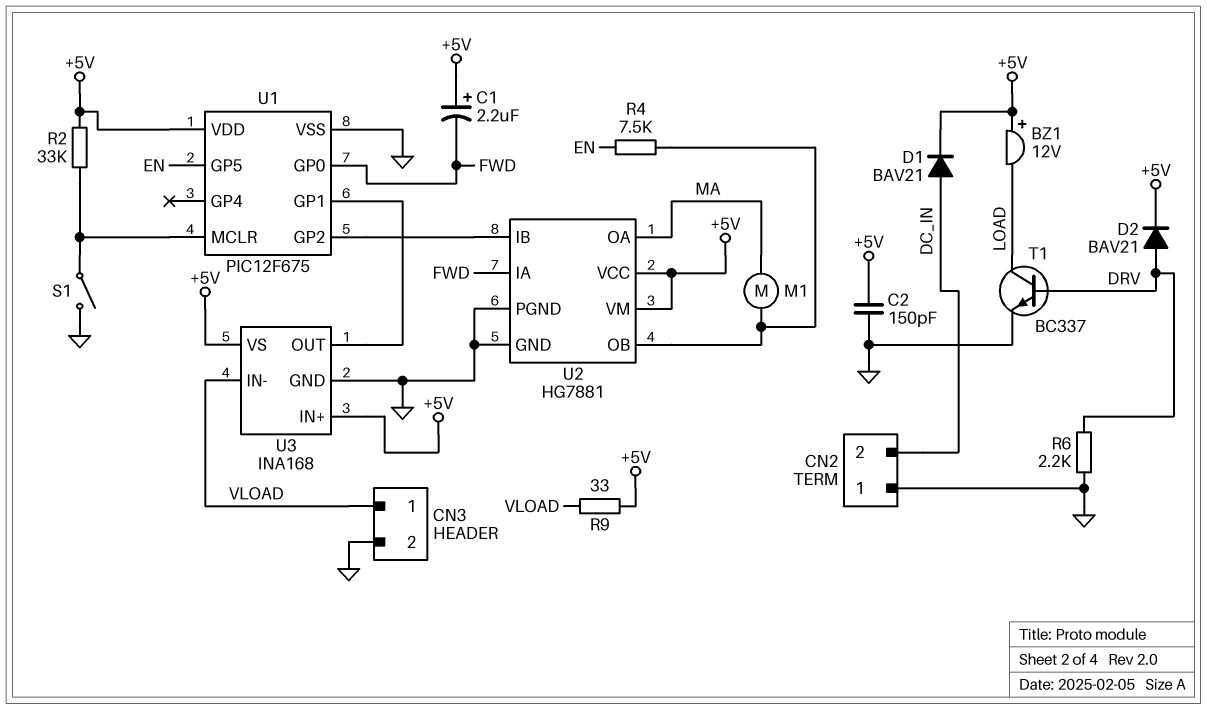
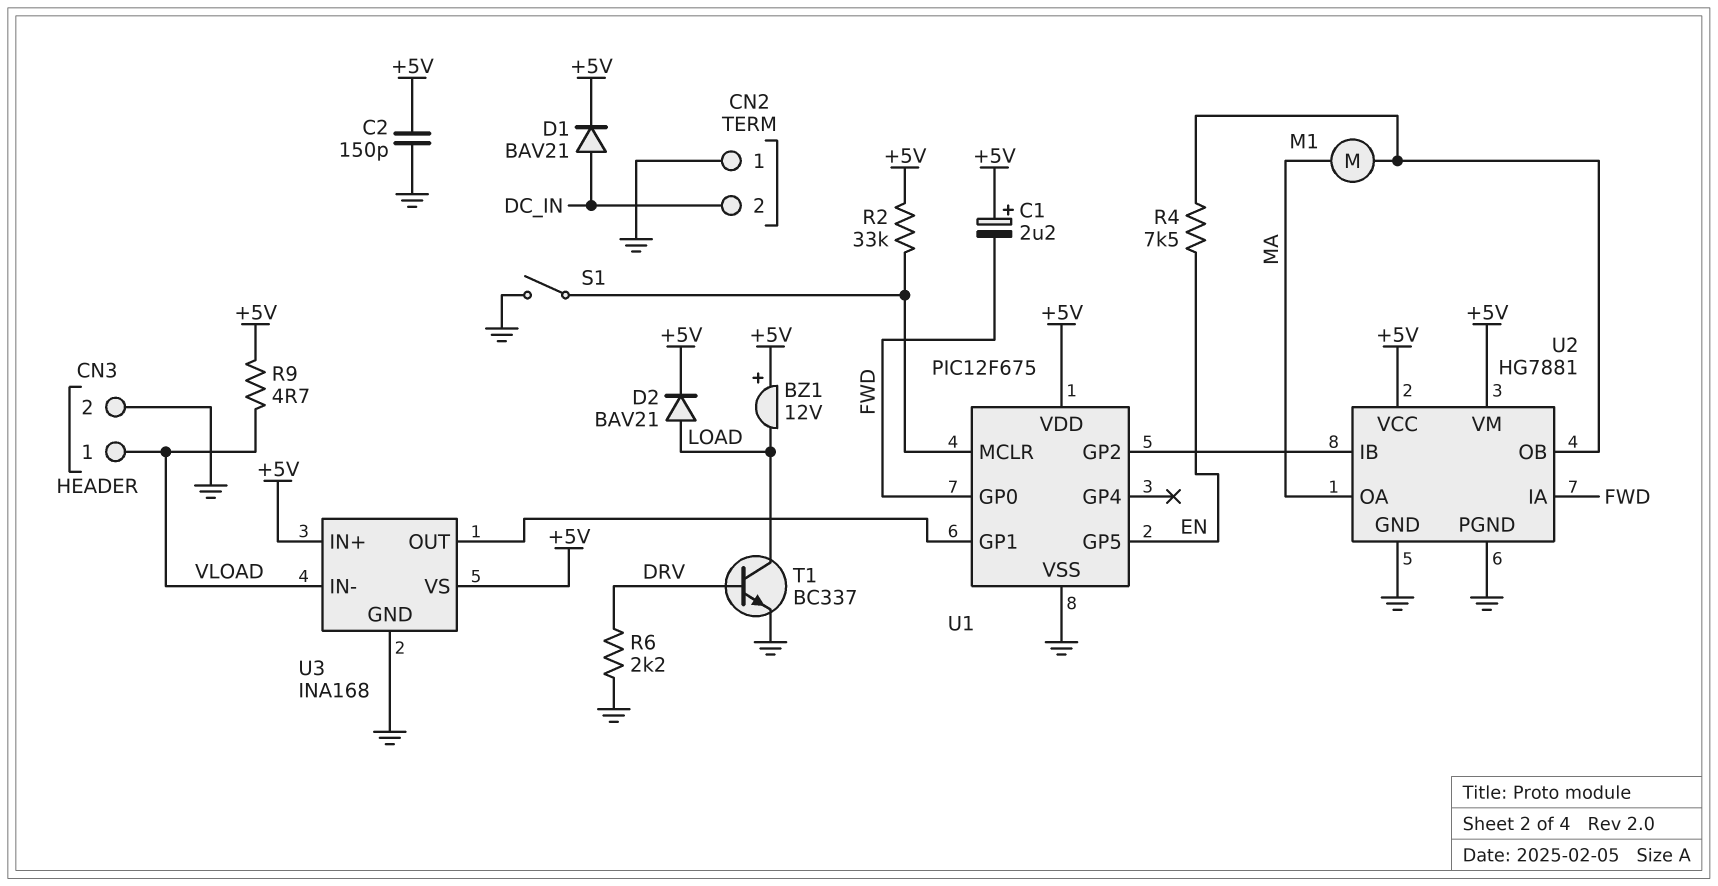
D2: diode BAV21 (A DRV, K +5V) -> diode BAV21 (A LOAD, K +5V)
R9: 33 (+5V, VLOAD) -> 4.7 (+5V, VLOAD)

